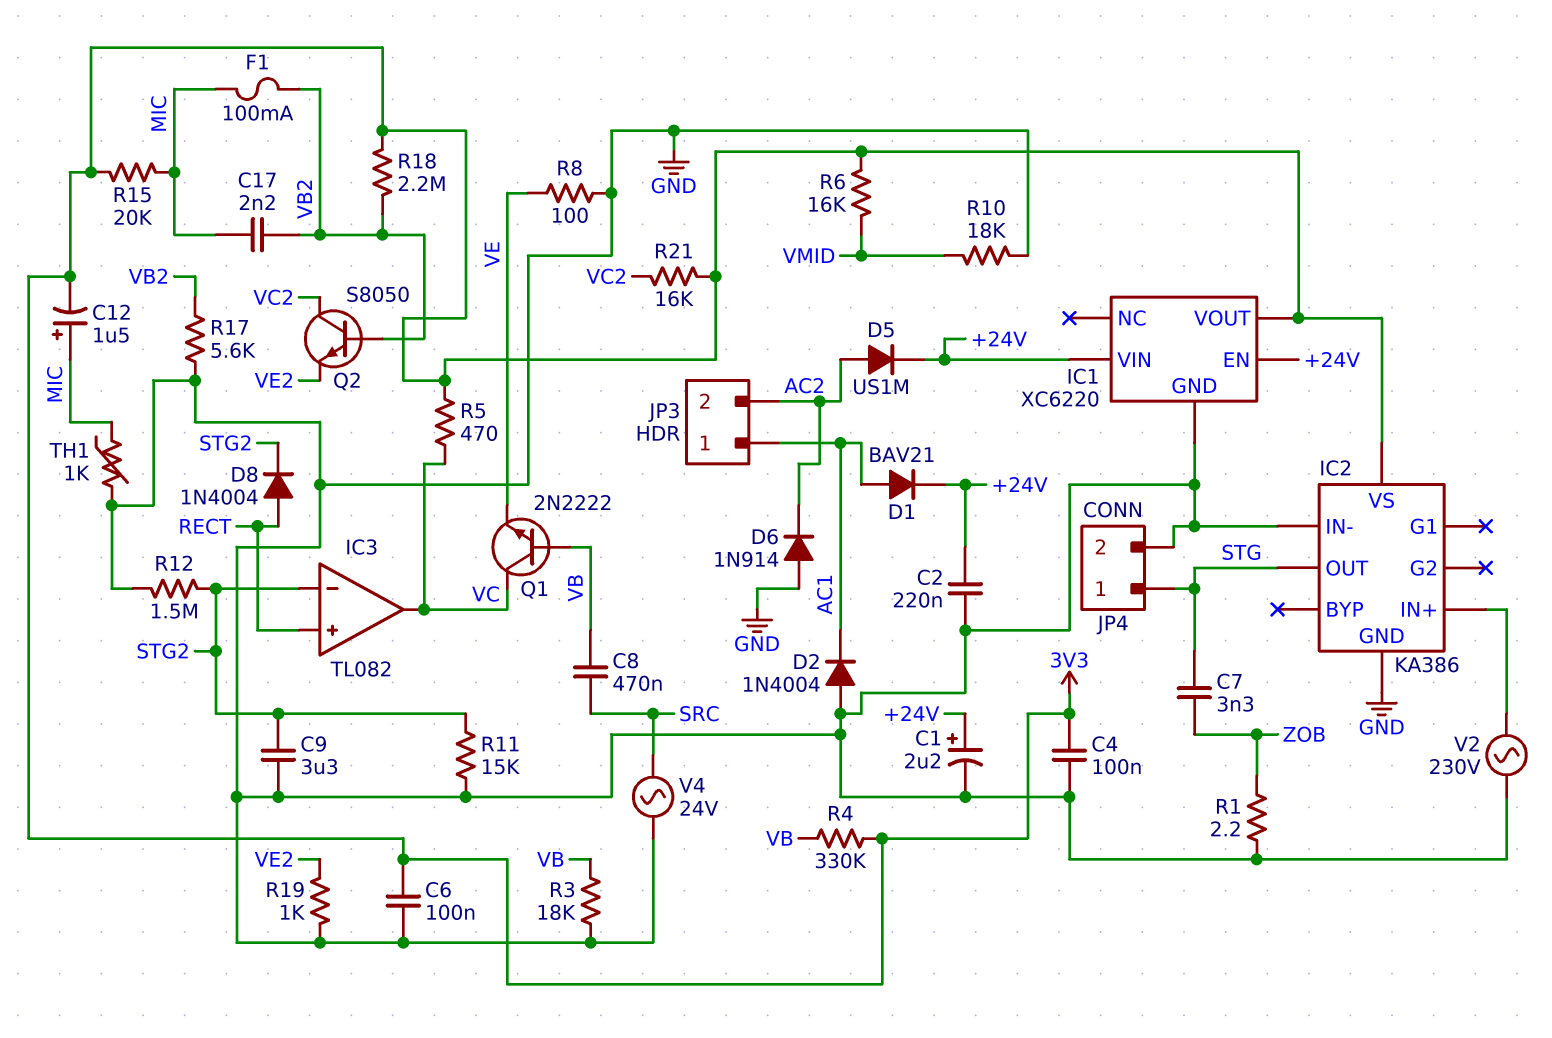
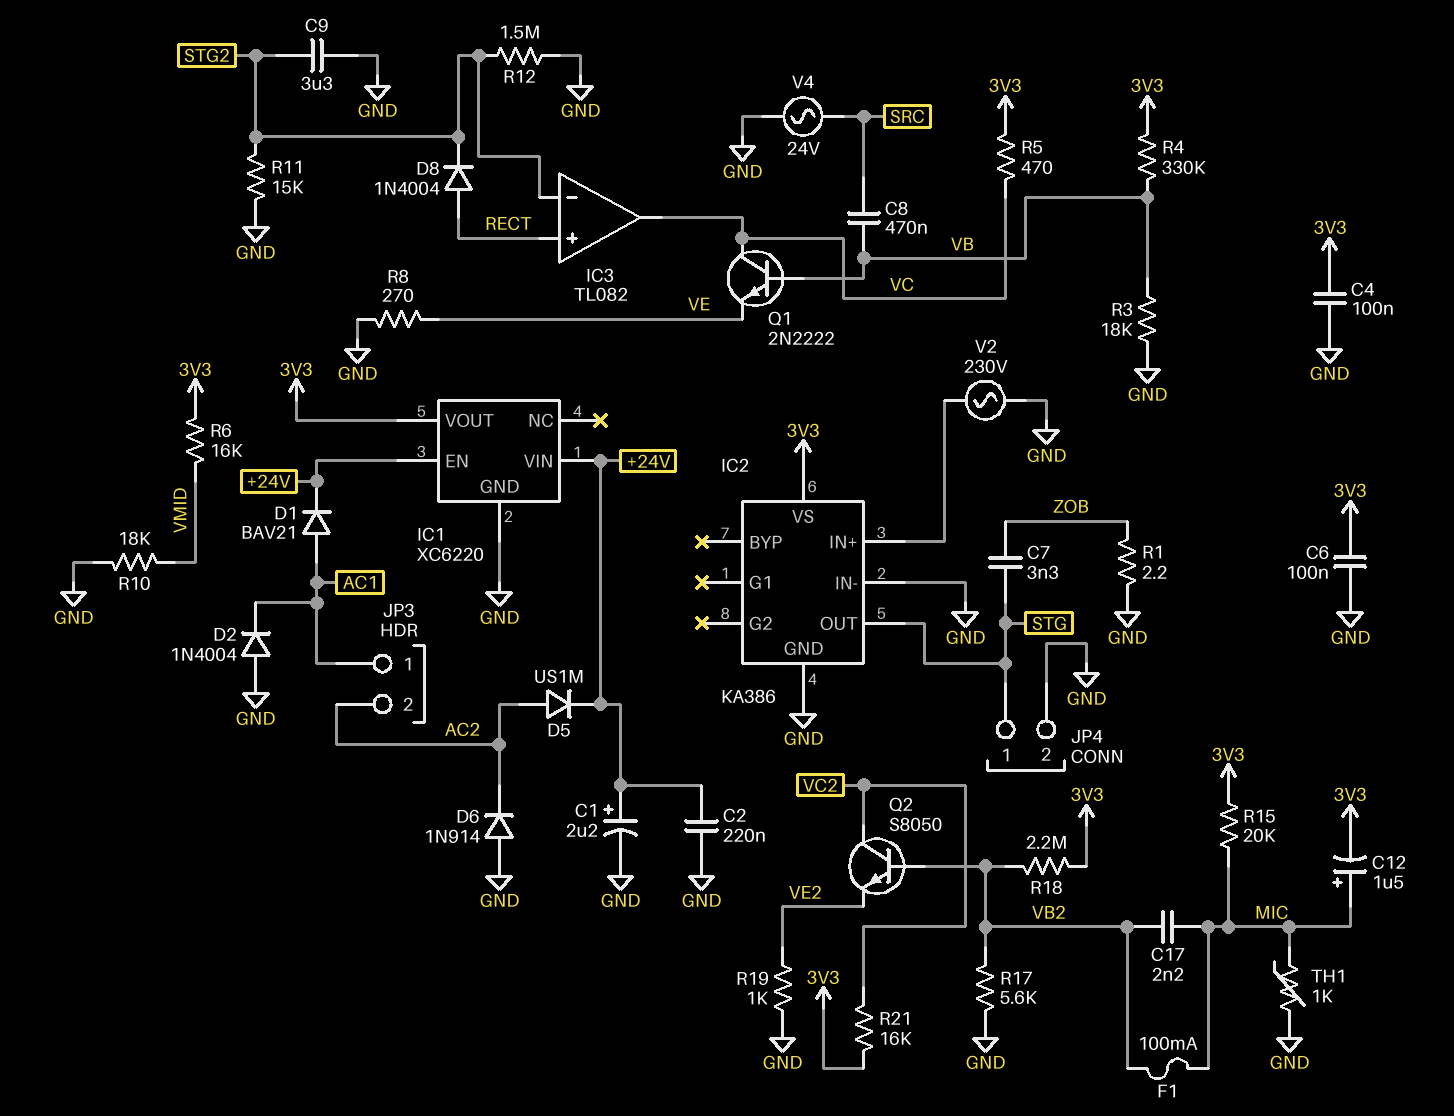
R8: 100 (GND, VE) -> 270 (GND, VE)

